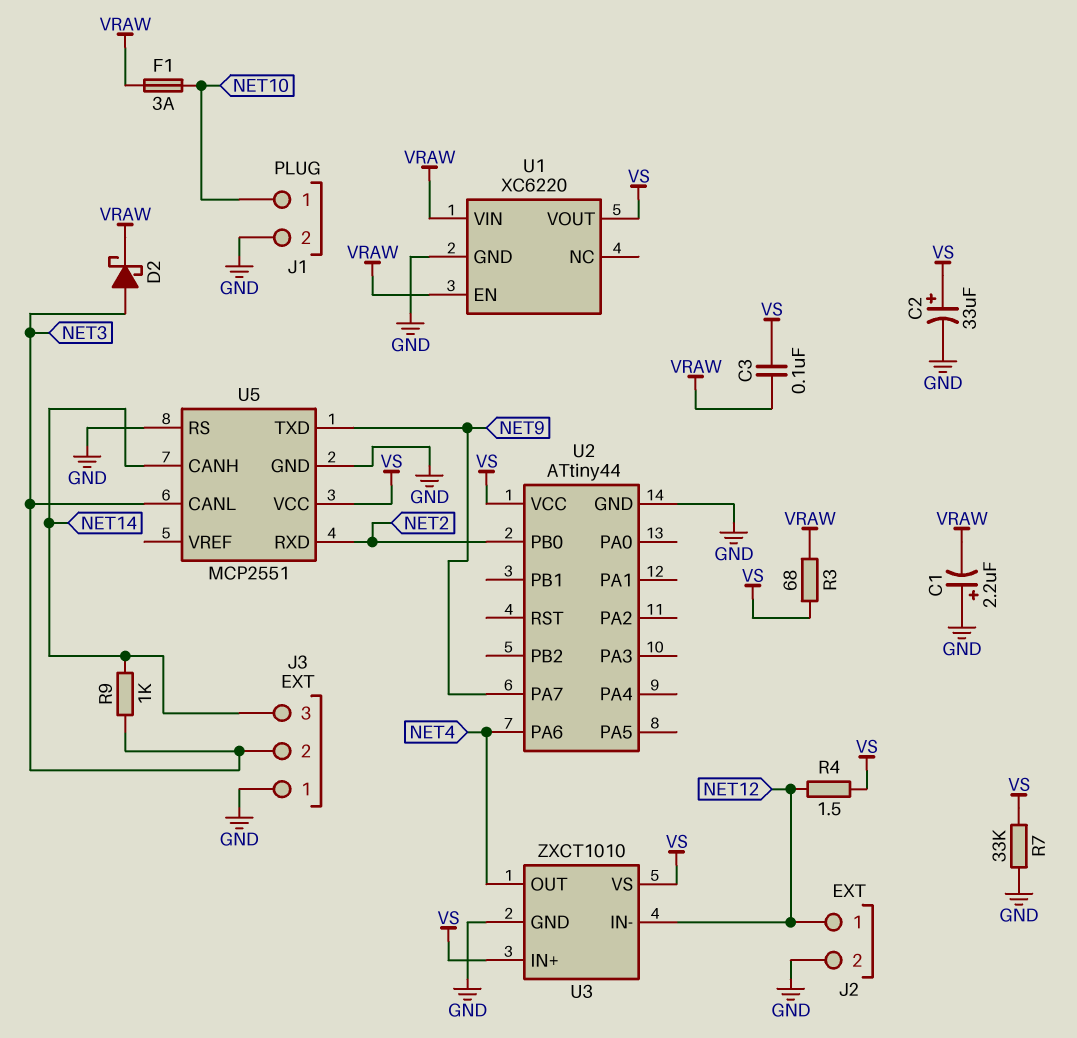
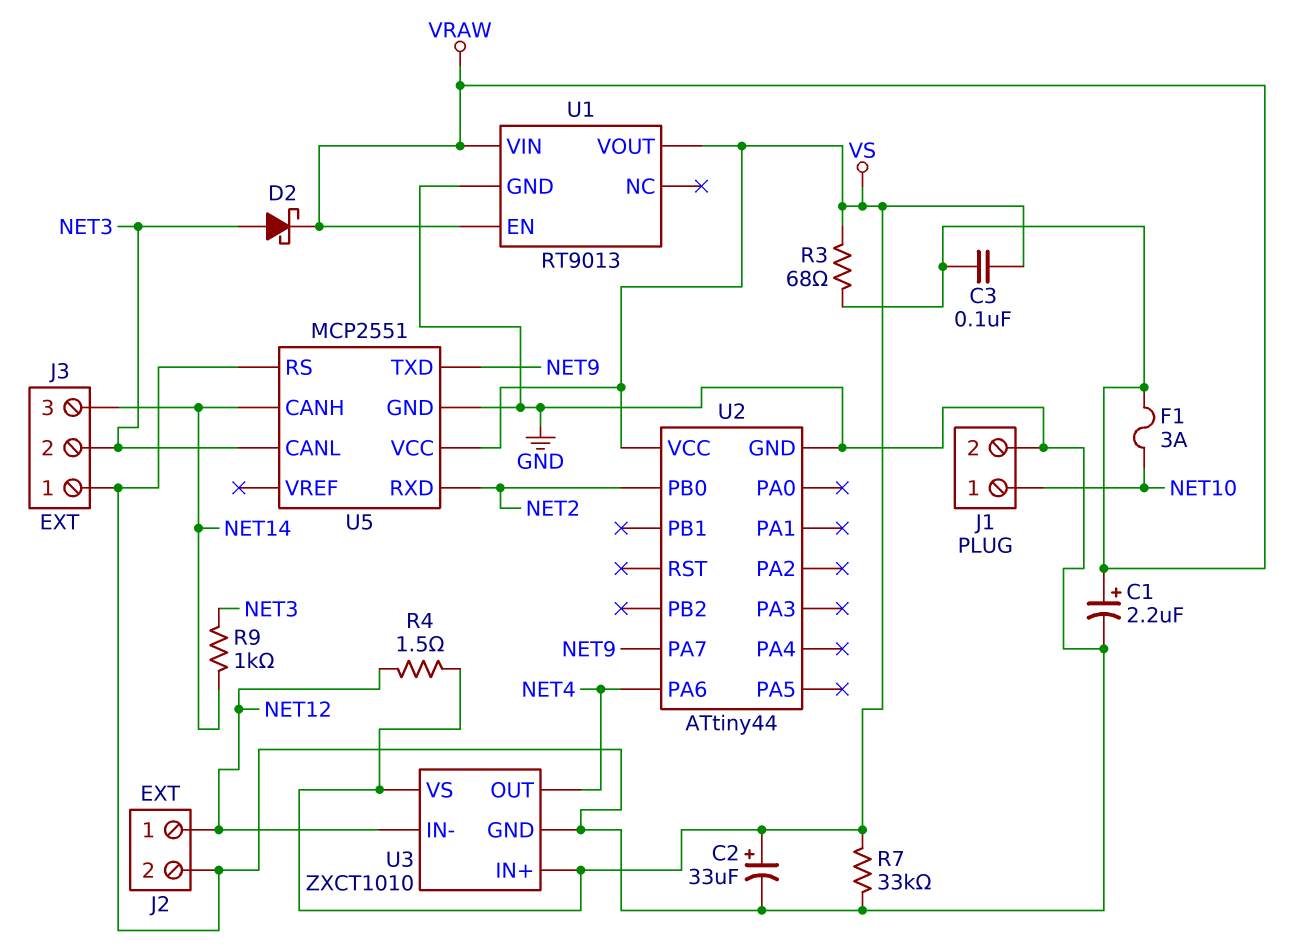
C1: 2.2uF (plus GND, minus VRAW) -> 2.2uF (plus VRAW, minus GND)
U1: XC6220 -> RT9013

